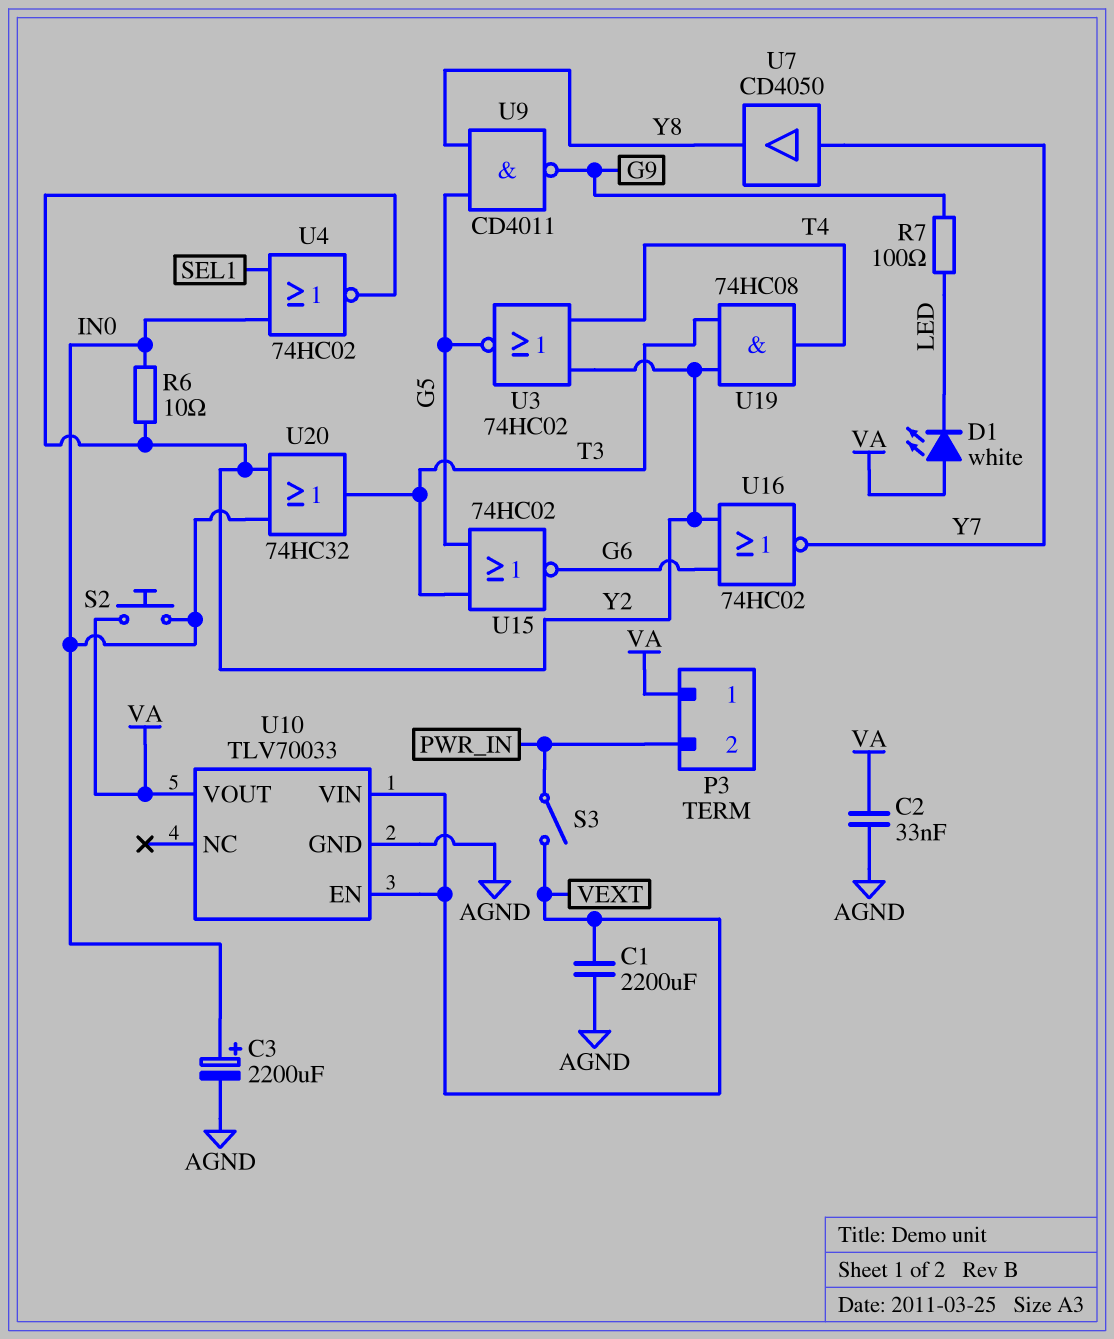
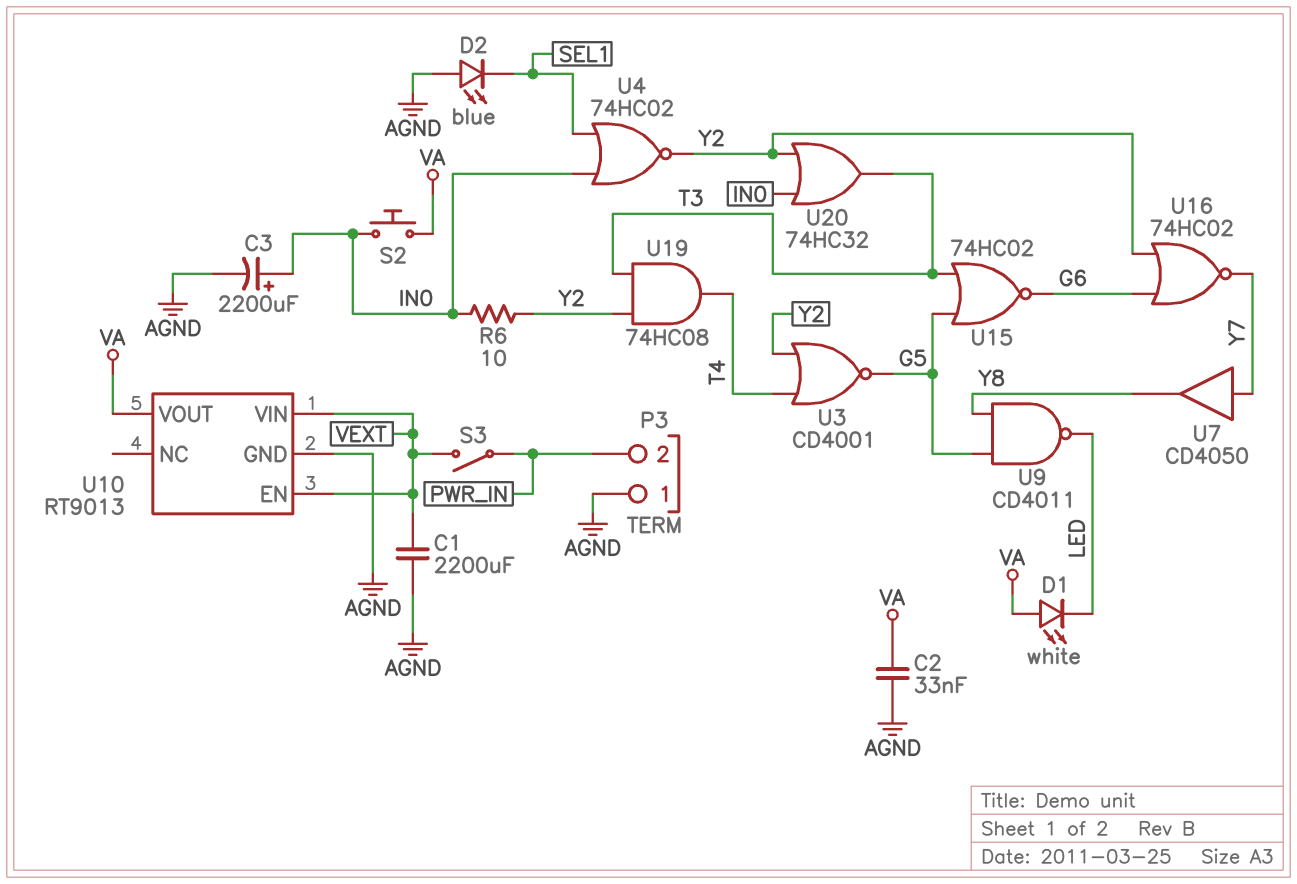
D2: none -> LED blue (A AGND, K SEL1)
P3 pin 1: VA -> AGND
R7: 100 (G9, LED) -> none
U3: NOR 74HC02 (in T4, in Y2, out G5) -> NOR CD4001 (in T4, in Y2, out G5)
U9: NAND CD4011 (in G5, in Y8, out G9) -> NAND CD4011 (in G5, in Y8, out LED)
U10: TLV70033 -> RT9013

